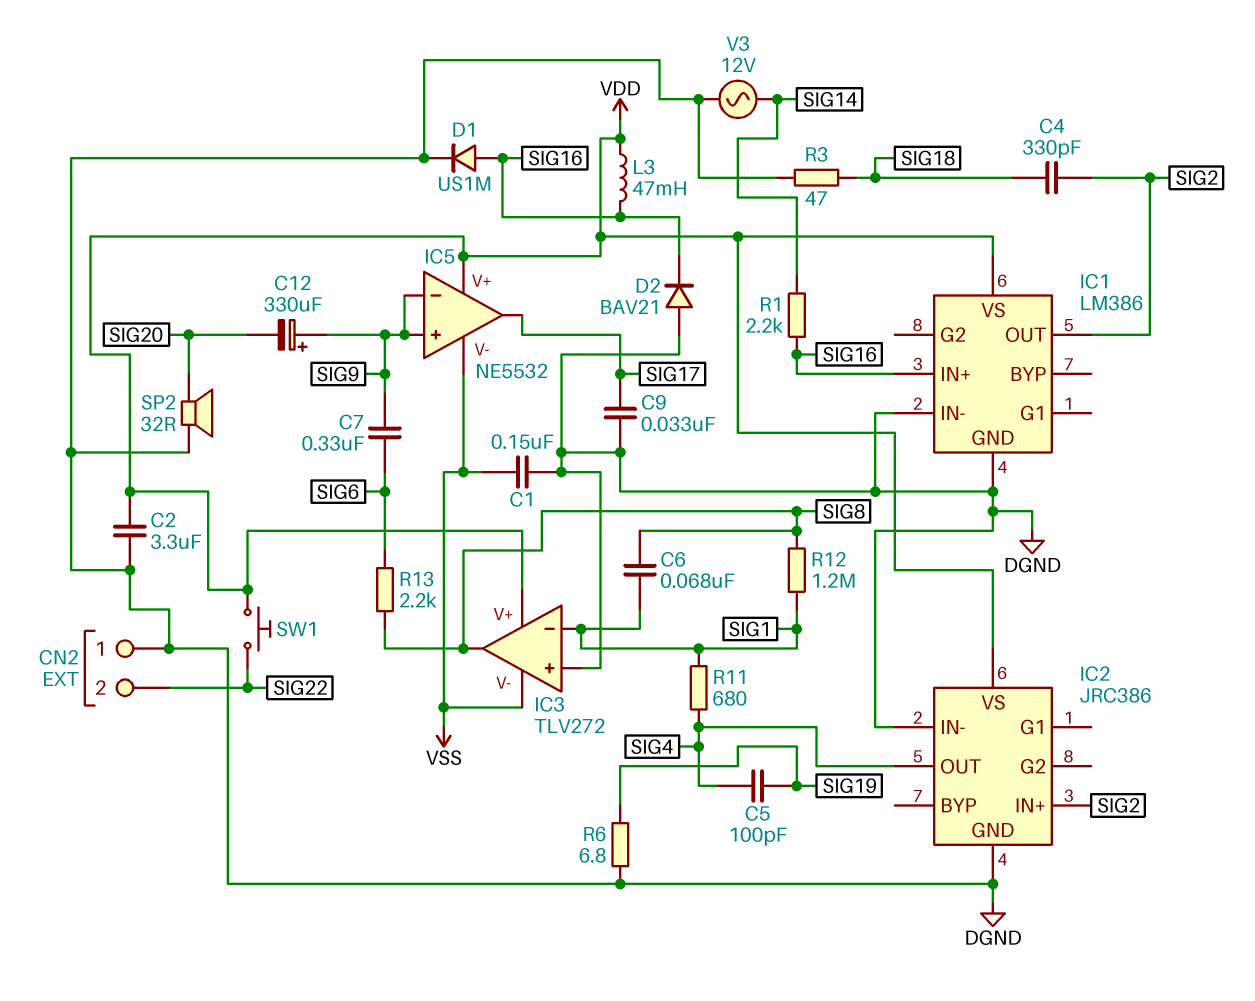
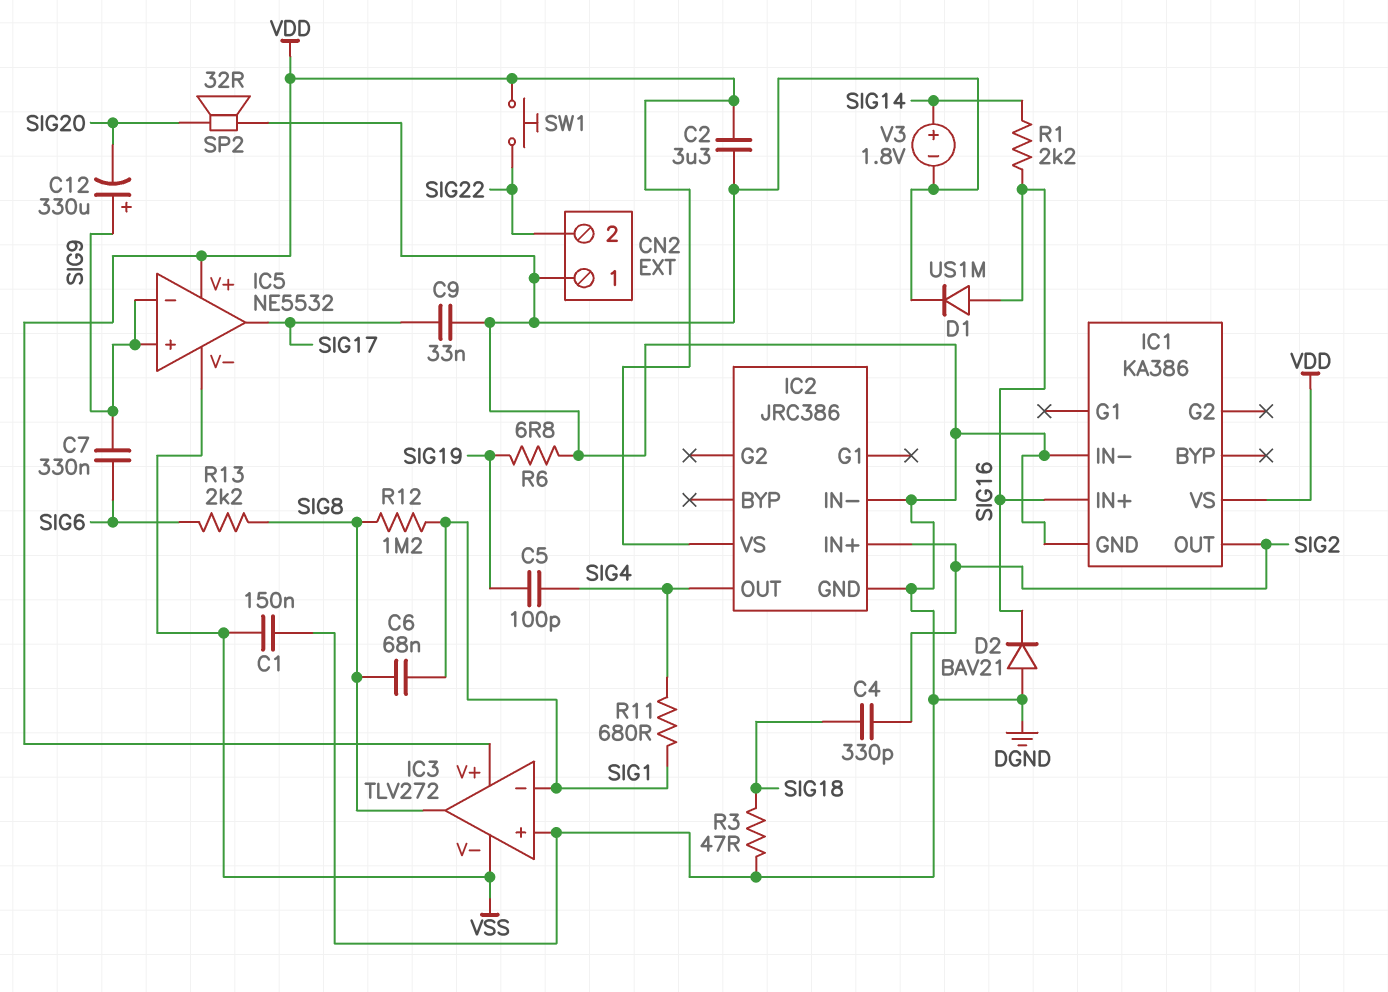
IC1: LM386 -> KA386
L3: 47mH (SIG16, VDD) -> none
V3: AC 12V (DGND, SIG14) -> 1.8V (plus SIG14, minus DGND)

